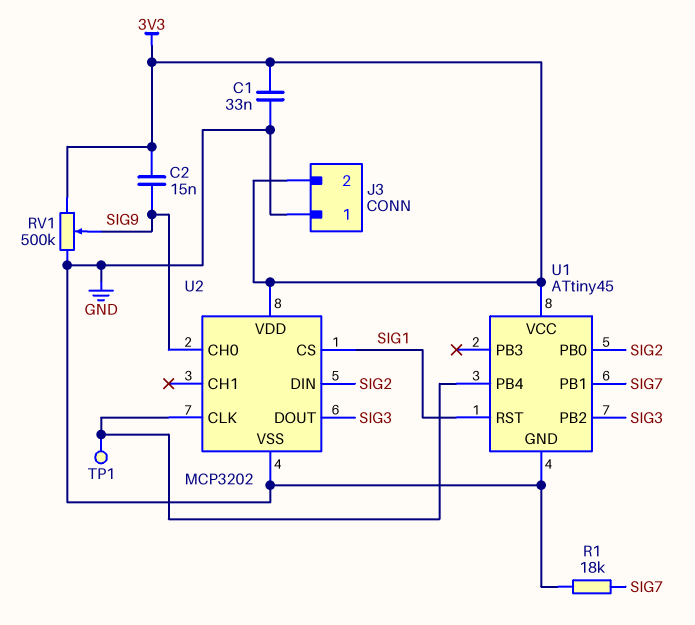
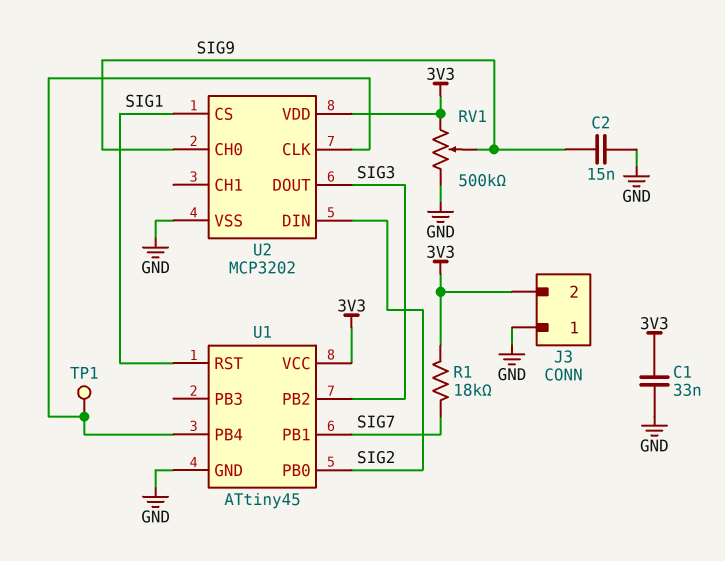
C2: 15nF (3V3, SIG9) -> 15nF (GND, SIG9)
R1: 18k (GND, SIG7) -> 18k (3V3, SIG7)

